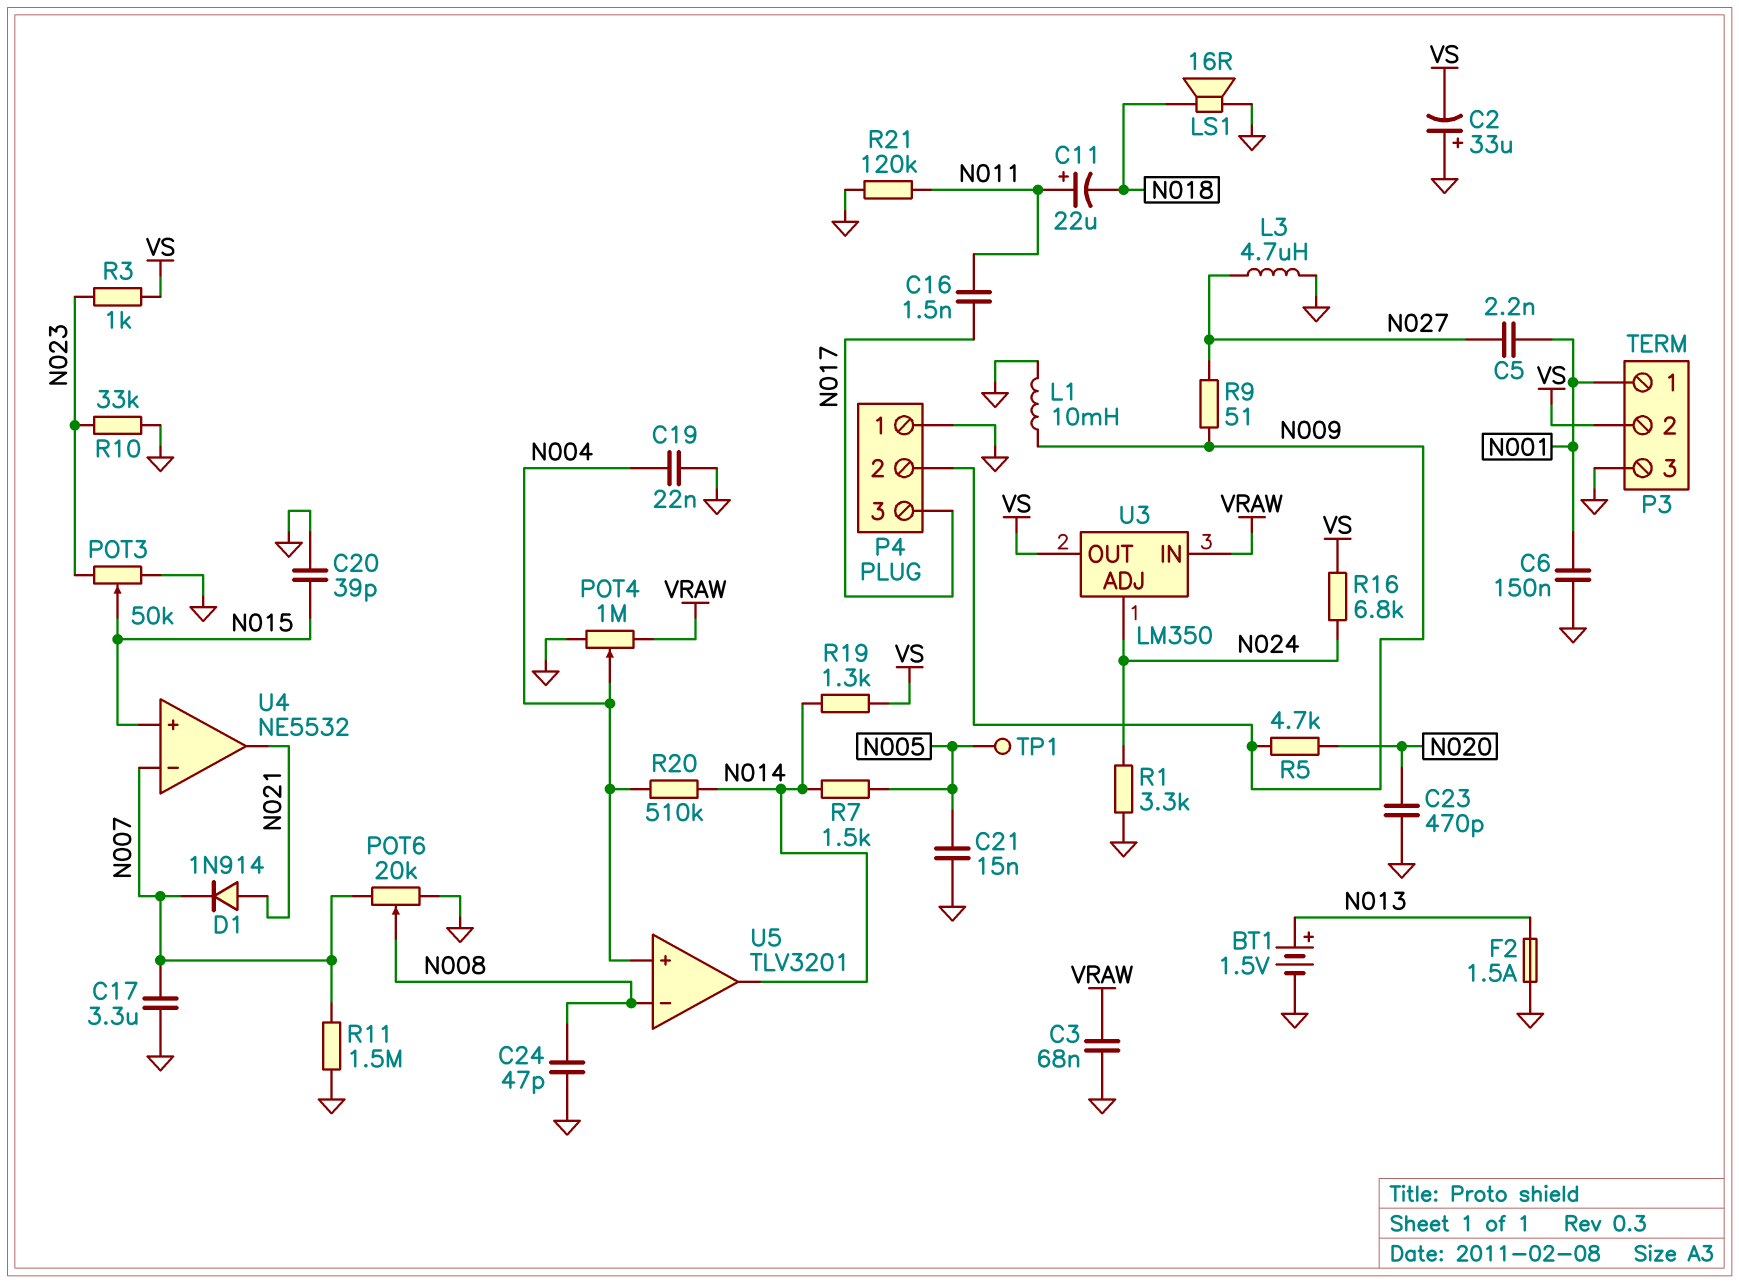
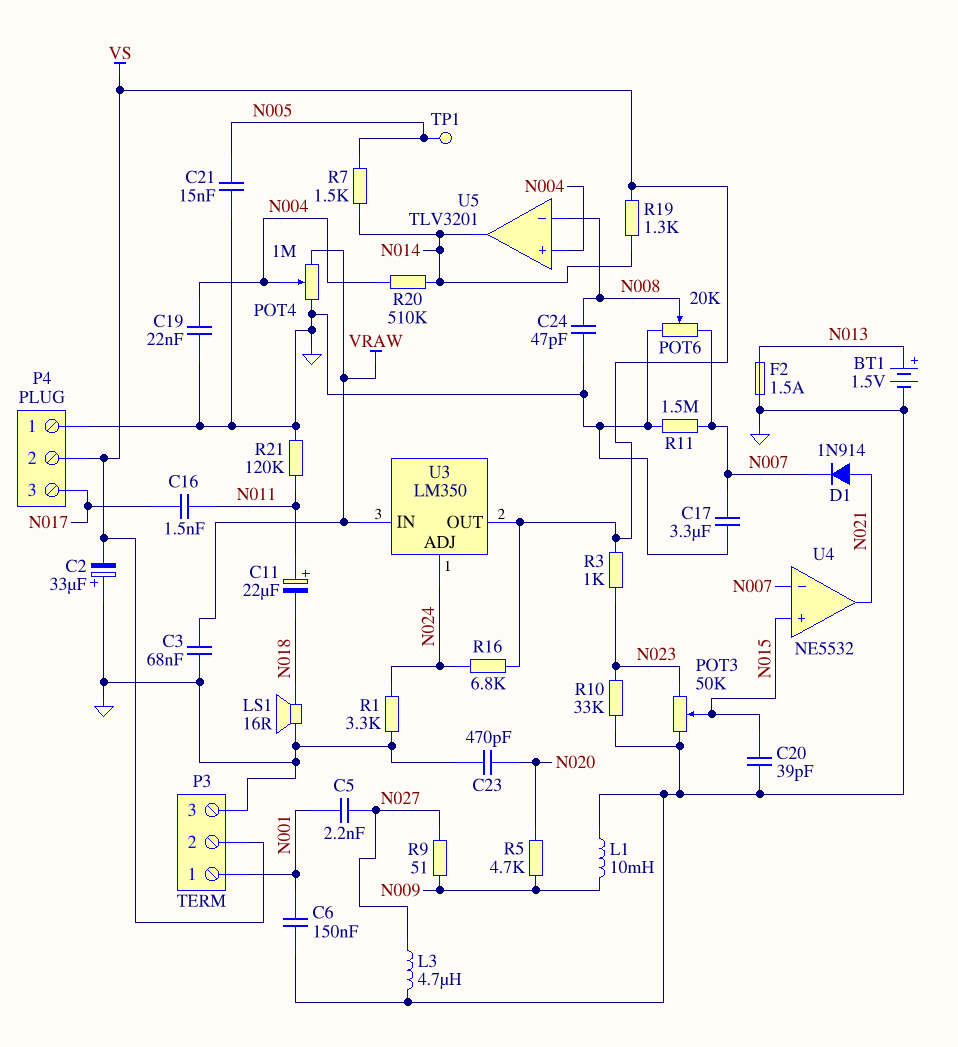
P4 pin 2: N009 -> VS

